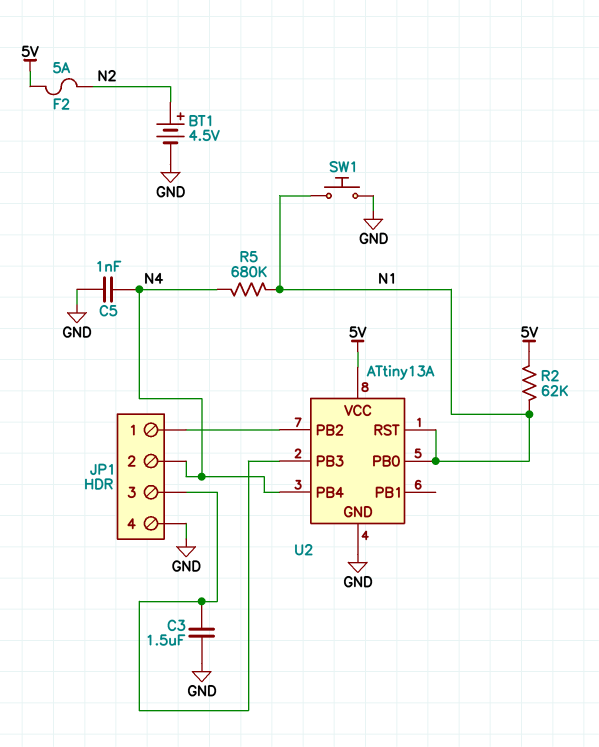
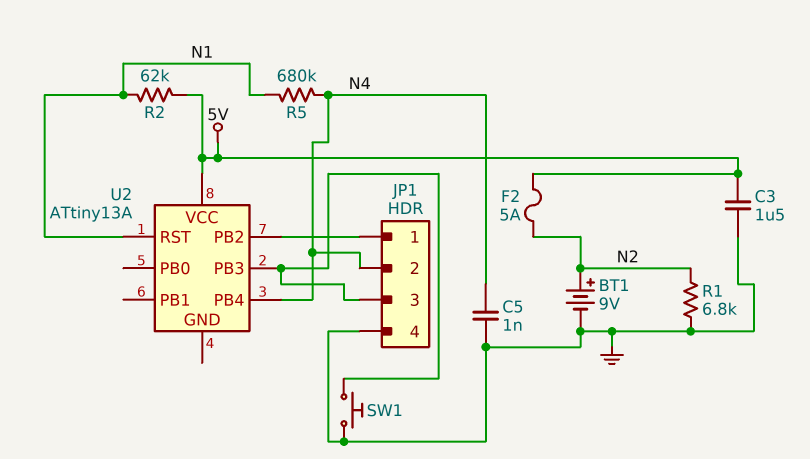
BT1: 4.5V (plus N2, minus GND) -> 9V (plus N2, minus GND)
C3: 1.5uF (GND, JP1/3) -> 1.5uF (5V, GND)
R1: none -> 6.8k (GND, N2)
SW1: button (GND, N1) -> button (GND, JP1/3)
U2 pin GND: GND -> none
U2 pin PB0: N1 -> none

